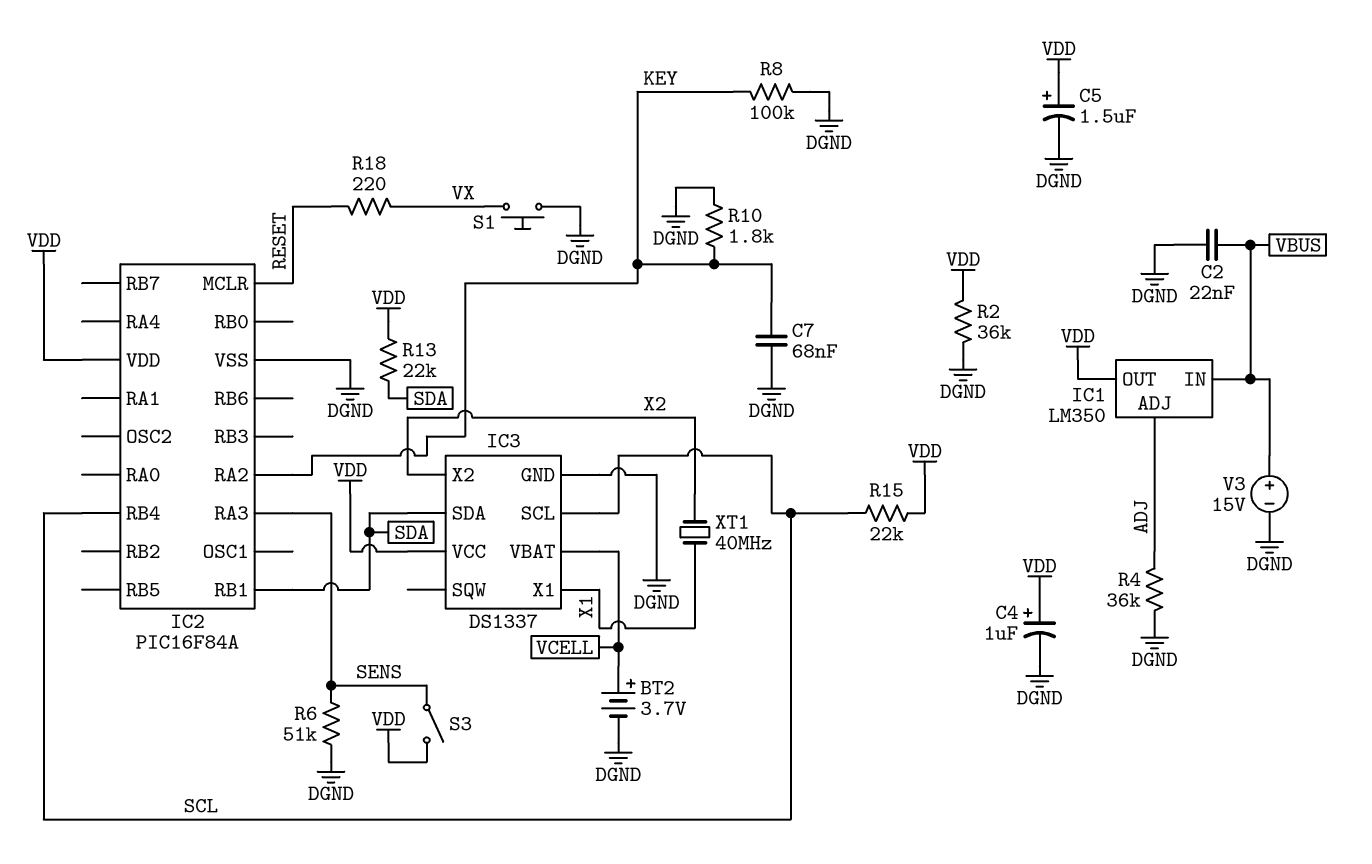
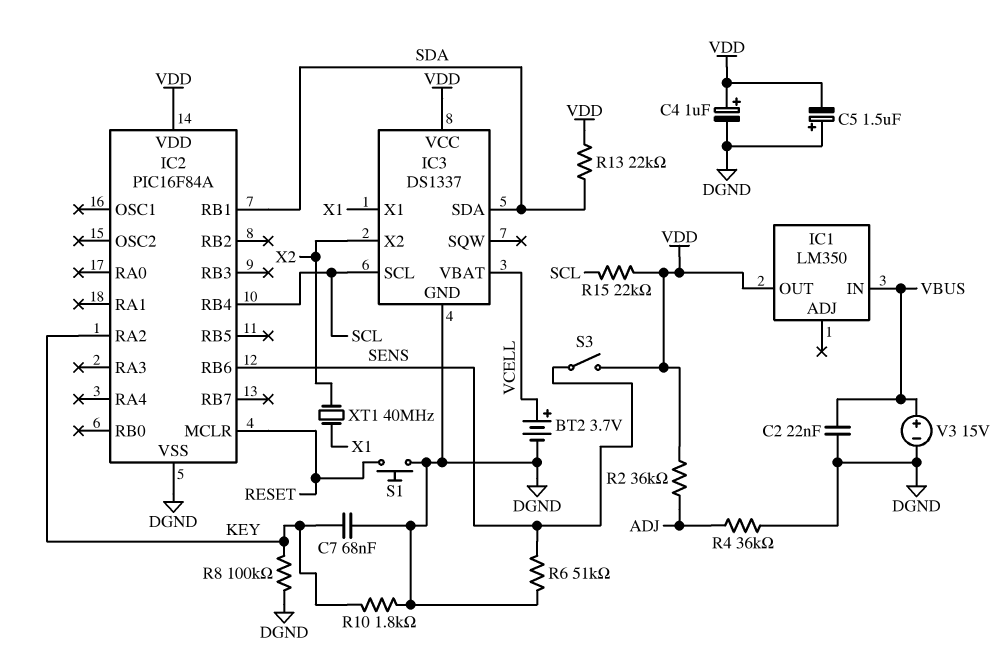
C5: 1.5uF (plus VDD, minus DGND) -> 1.5uF (plus DGND, minus VDD)
IC1 pin ADJ: ADJ -> none
IC2 pin RA3: SENS -> none
IC2 pin RB6: none -> SENS
R2: 36k (DGND, VDD) -> 36k (ADJ, VDD)
R18: 220 (RESET, VX) -> none
S1: button (DGND, VX) -> button (DGND, RESET)

